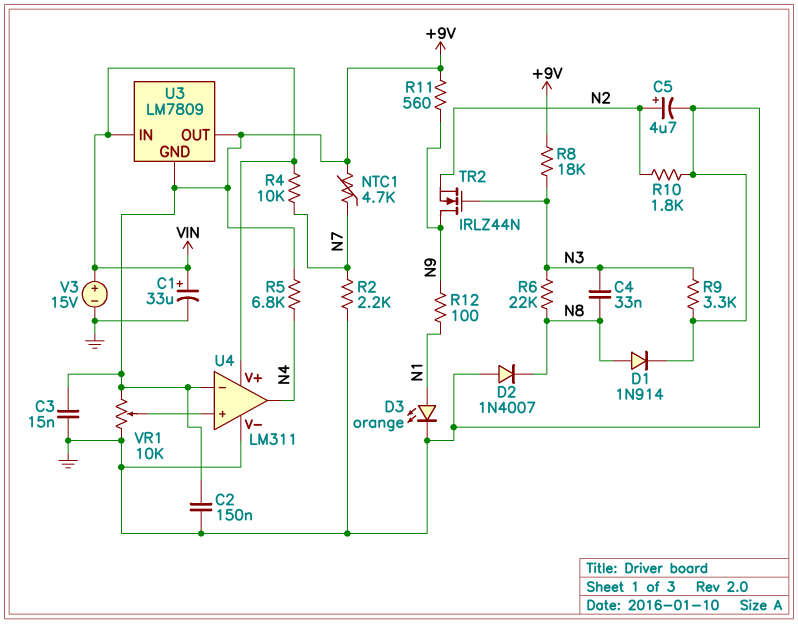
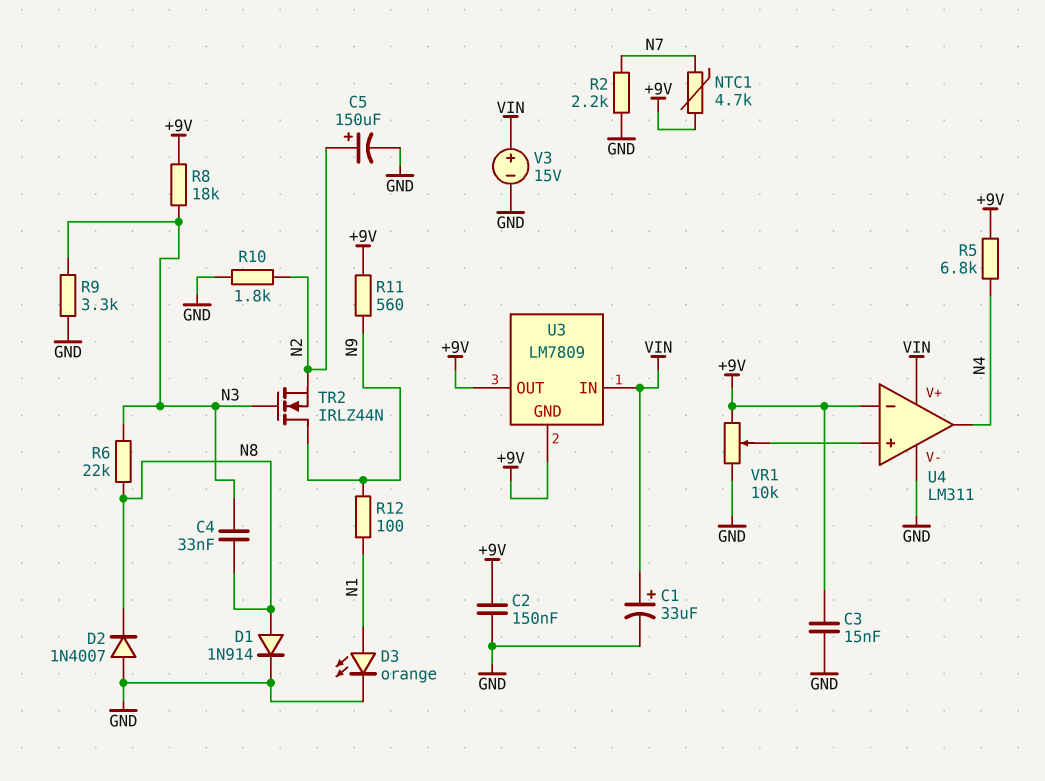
C5: 4.7uF (plus N2, minus GND) -> 150uF (plus N2, minus GND)
R4: 10k (N7, VIN) -> none

